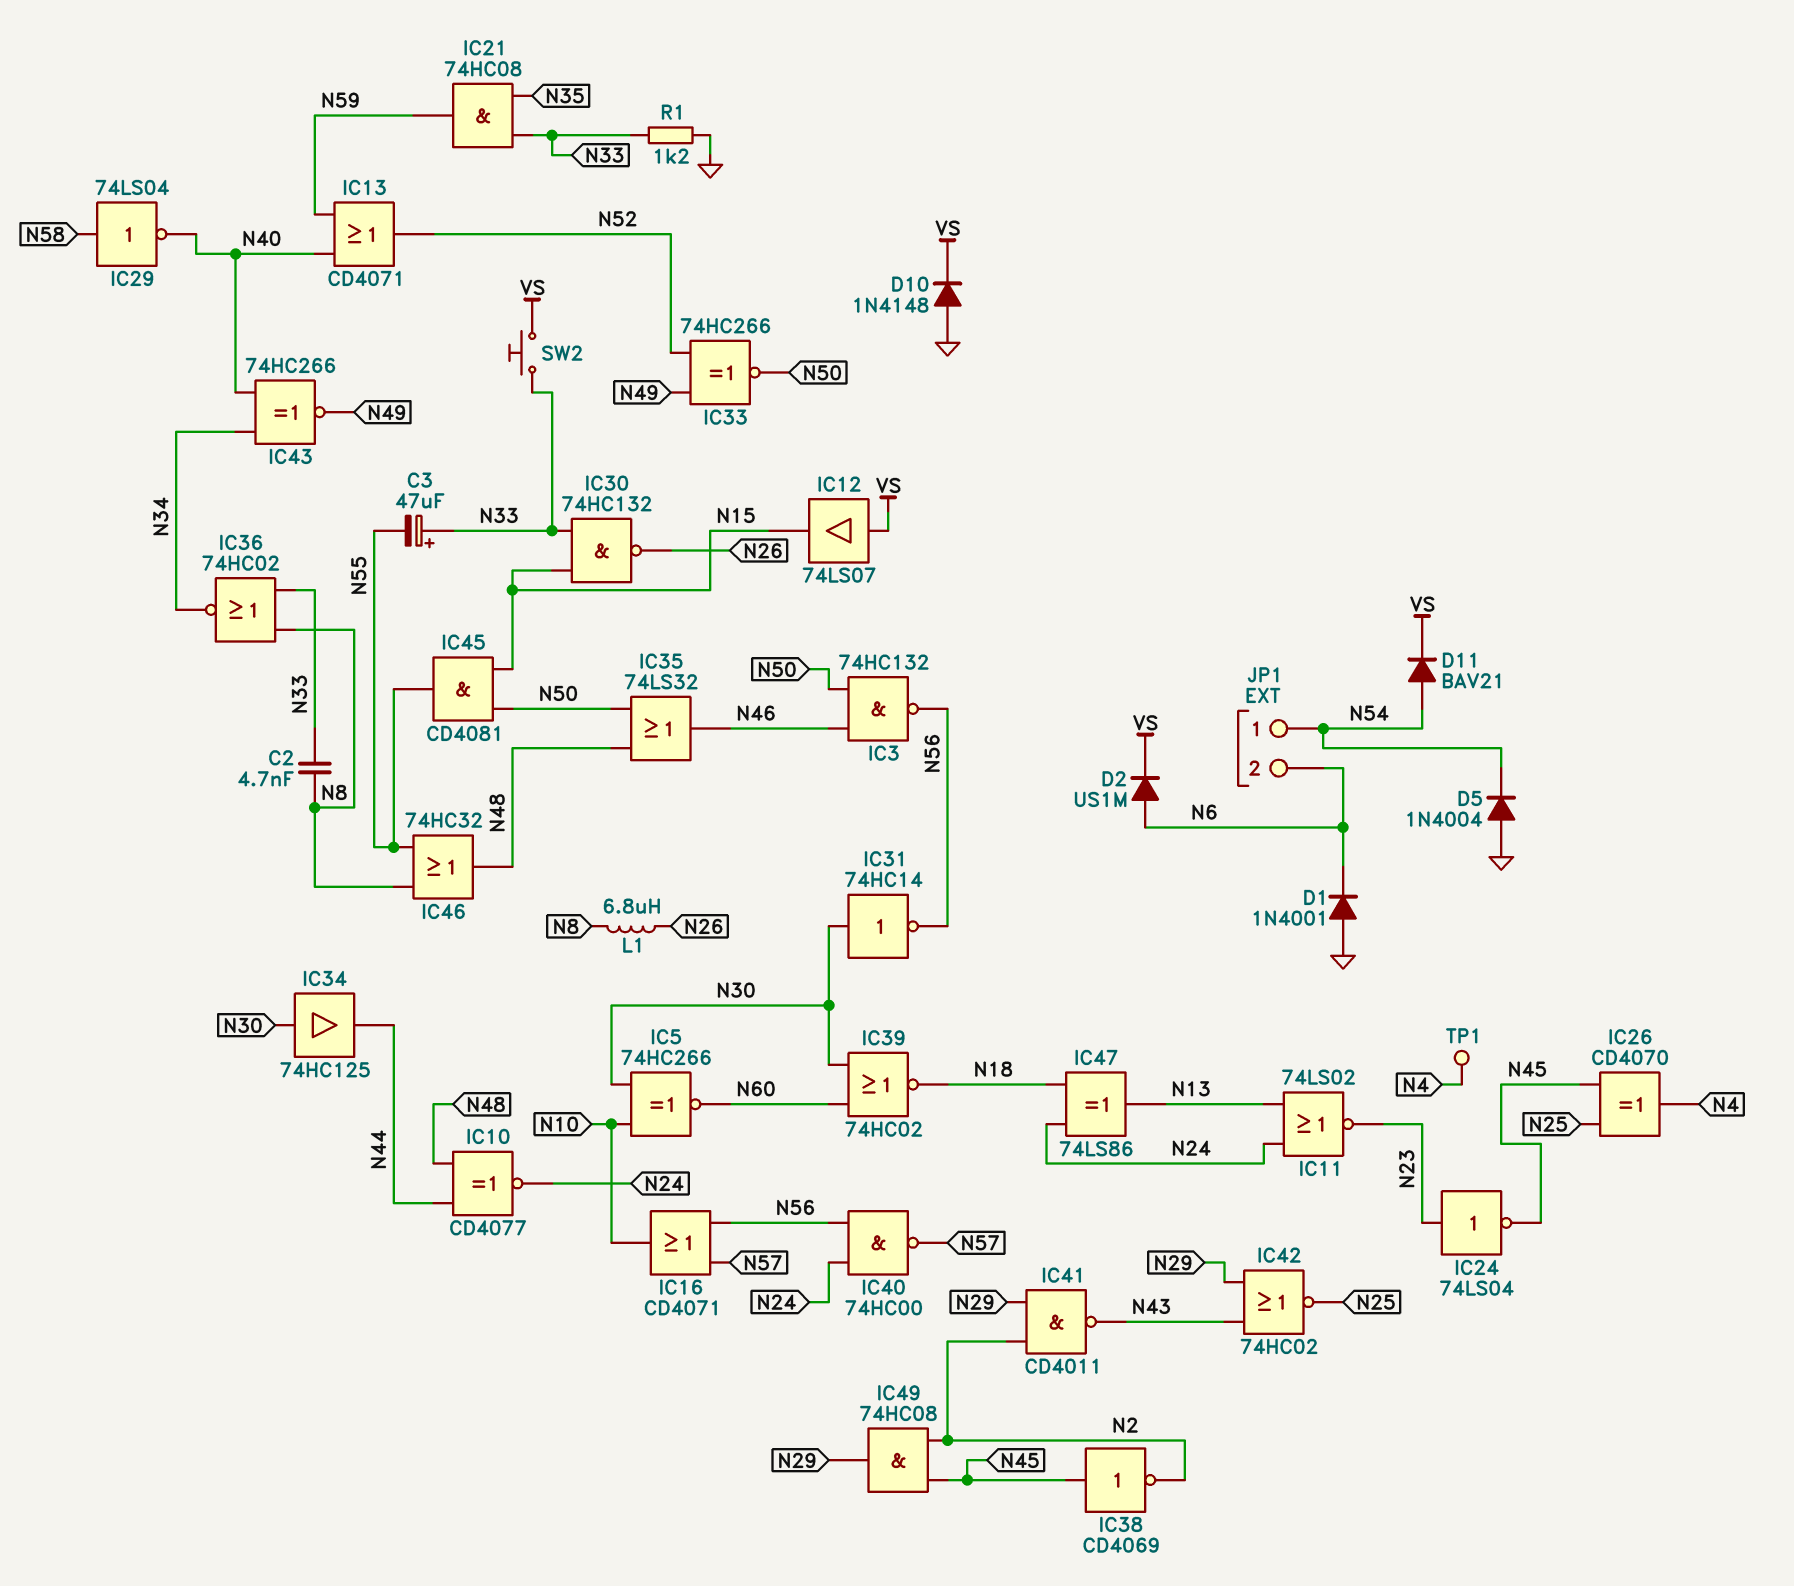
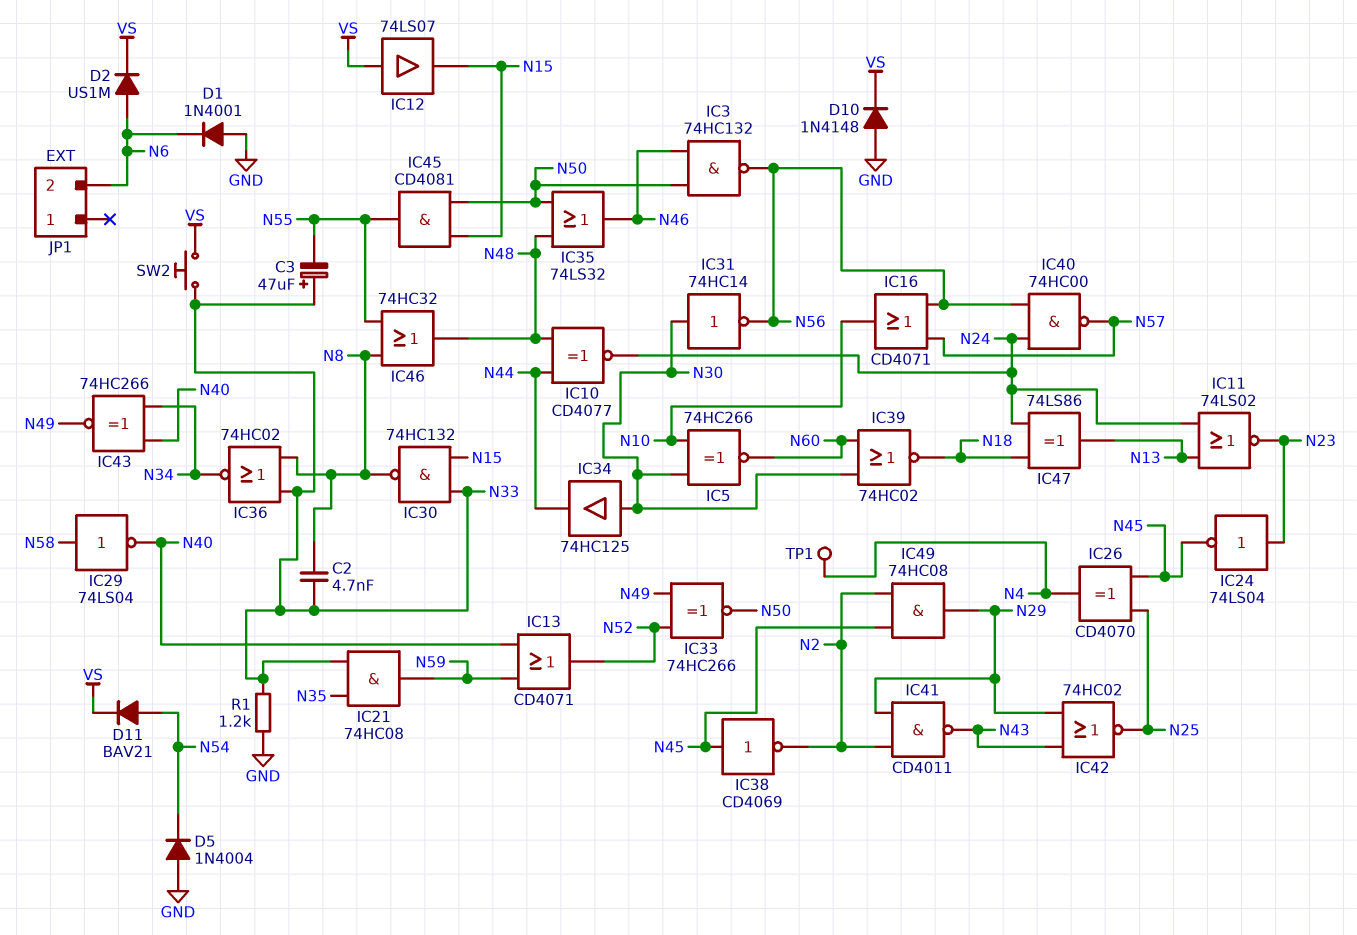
IC30: NAND 74HC132 (in N15, in N33, out N26) -> NAND 74HC132 (in N15, in N33, out N8)
JP1 pin 1: N54 -> none
L1: 6.8uH (N8, N26) -> none

